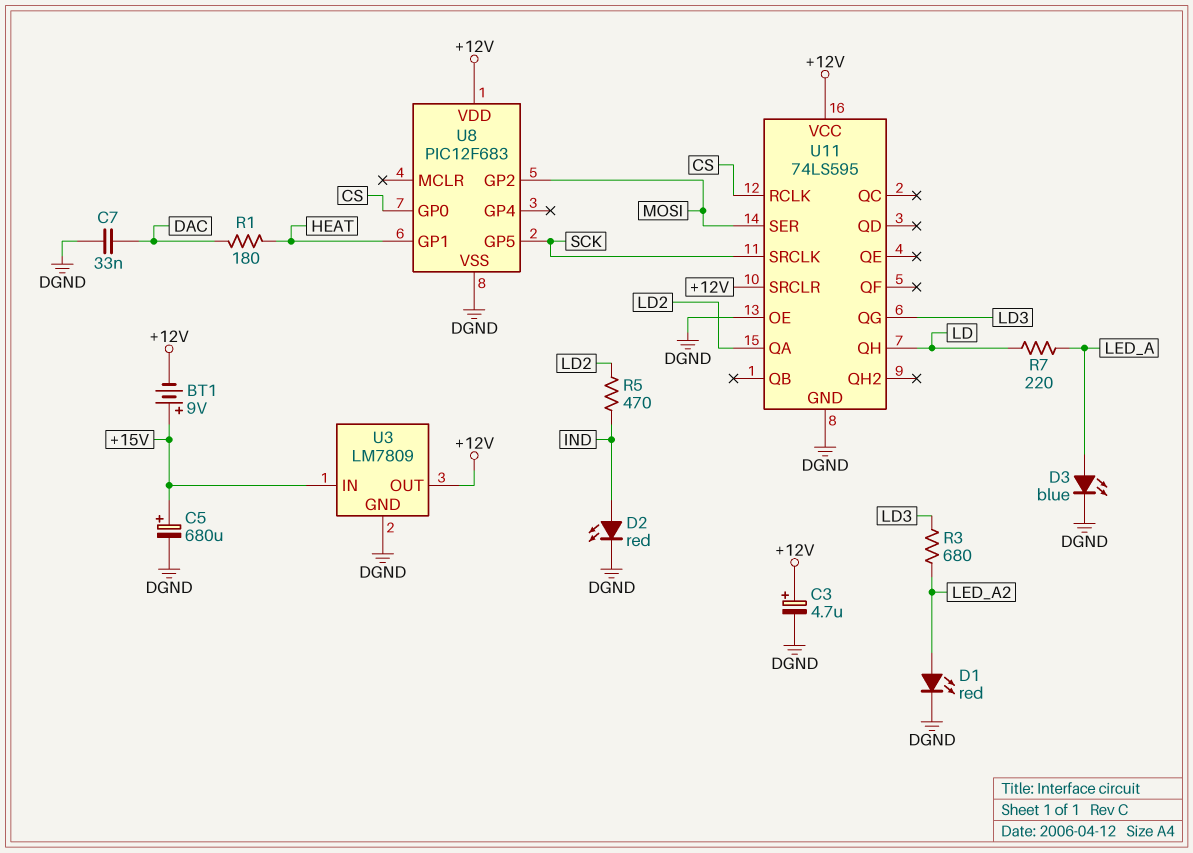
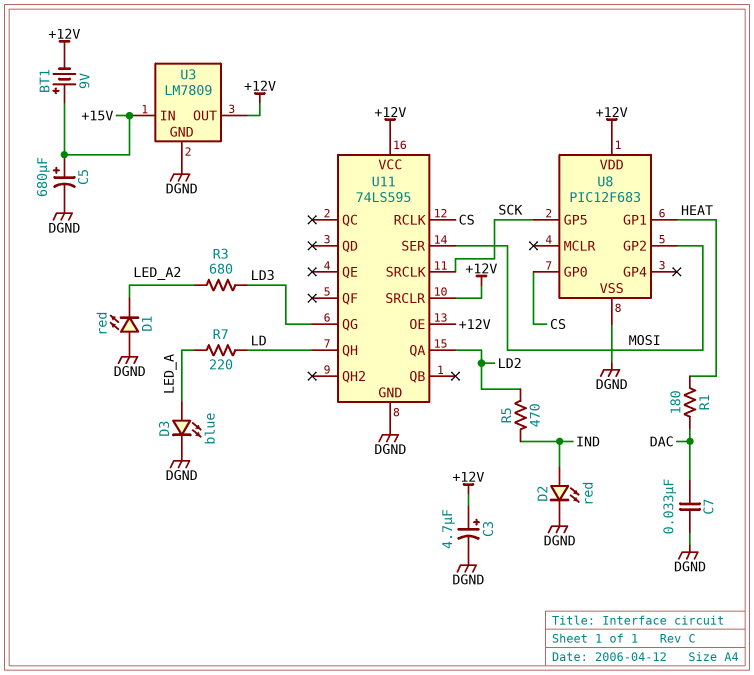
D1: LED red (A LED_A2, K DGND) -> LED red (A DGND, K LED_A2)
U11 pin OE: DGND -> +12V

